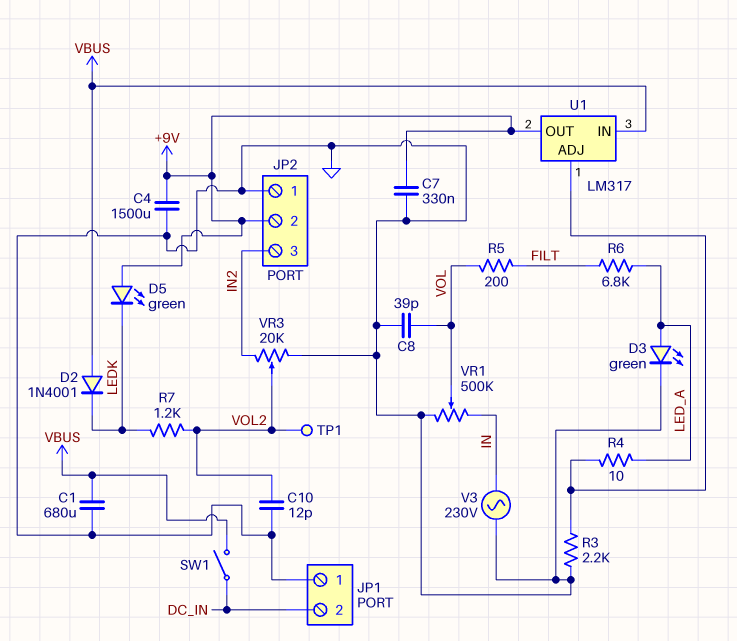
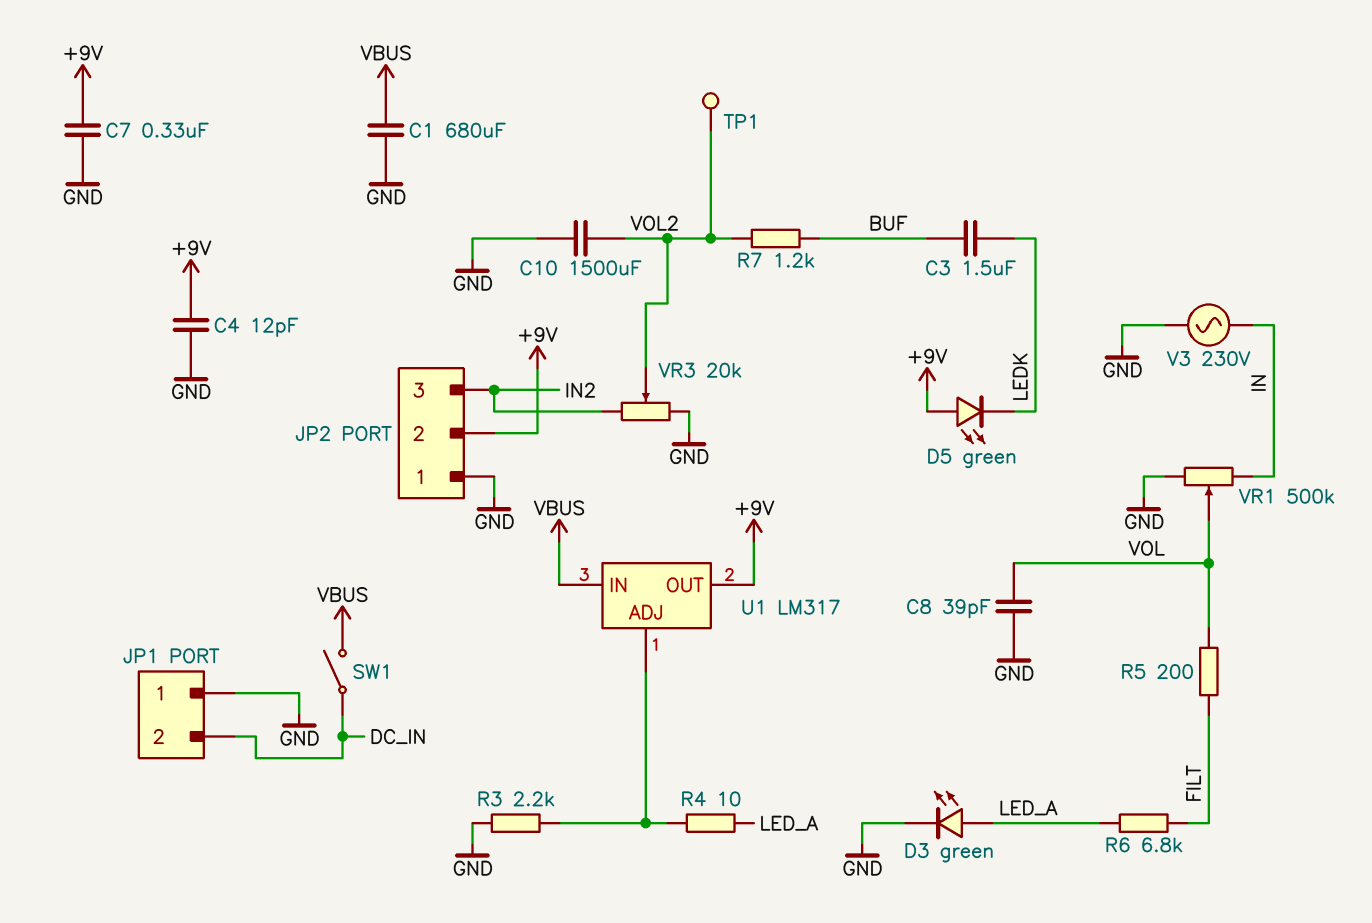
C3: none -> 1.5uF (BUF, LEDK)
C4: 1500uF (+9V, GND) -> 12pF (+9V, GND)
C10: 12pF (GND, VOL2) -> 1500uF (GND, VOL2)
D2: diode 1N4001 (A VBUS, K LEDK) -> none
R7: 1.2k (LEDK, VOL2) -> 1.2k (BUF, VOL2)

